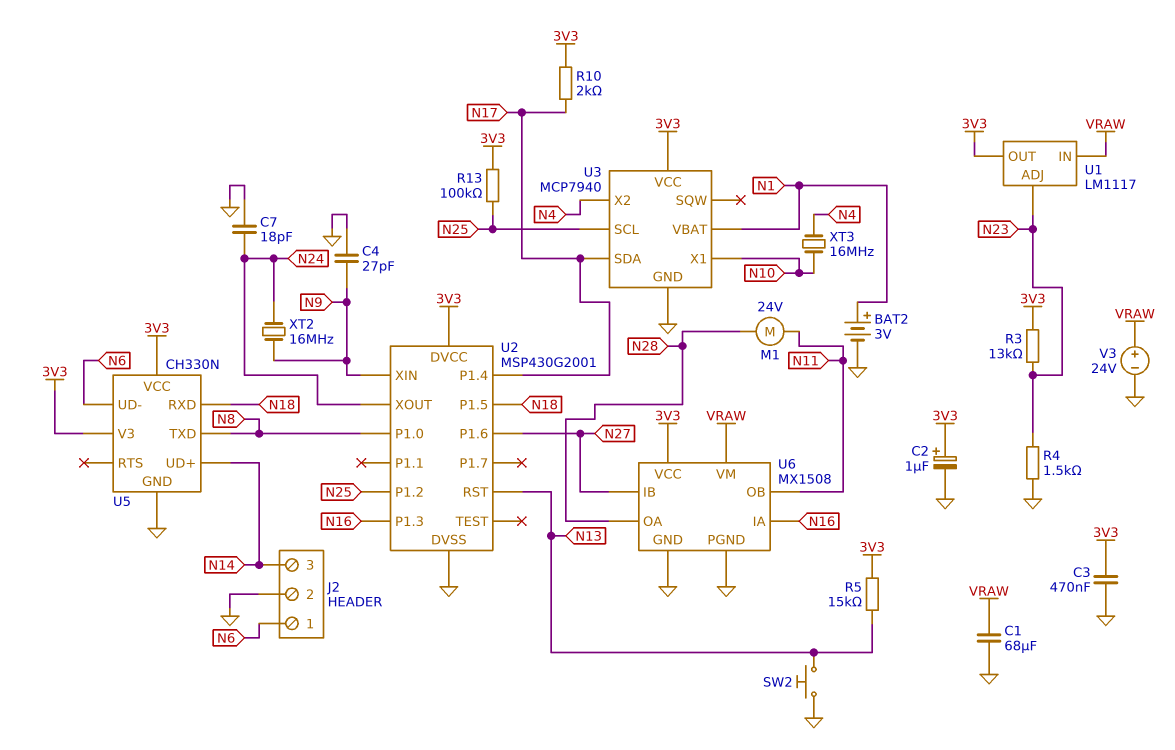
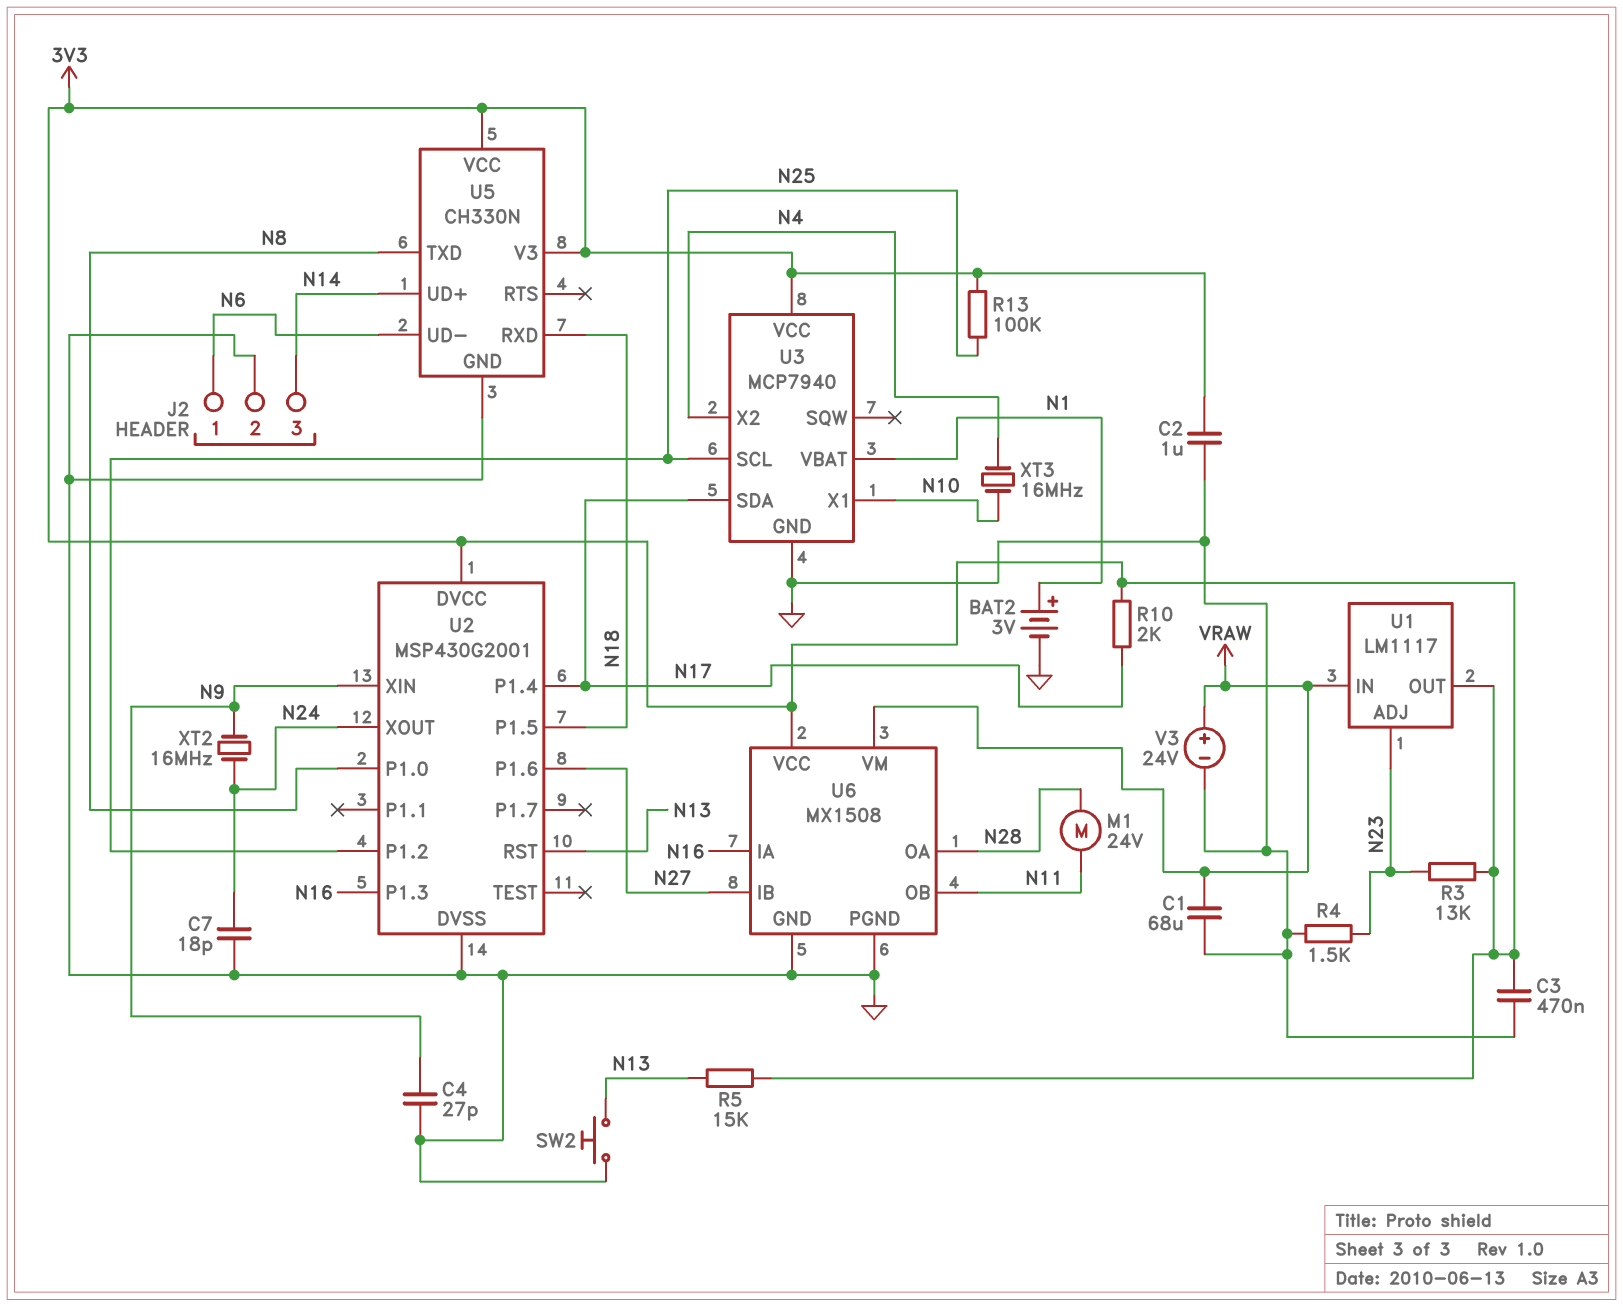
C2: 1uF (plus 3V3, minus GND) -> 1uF (3V3, GND)

